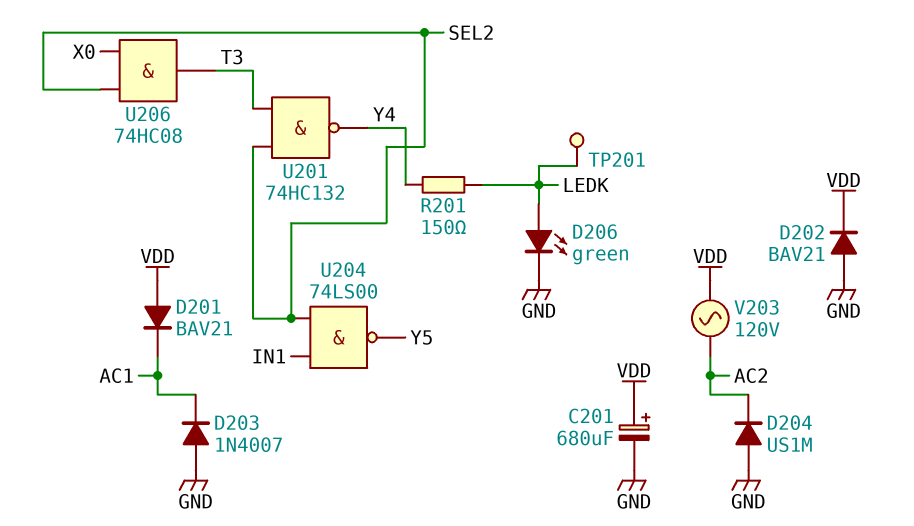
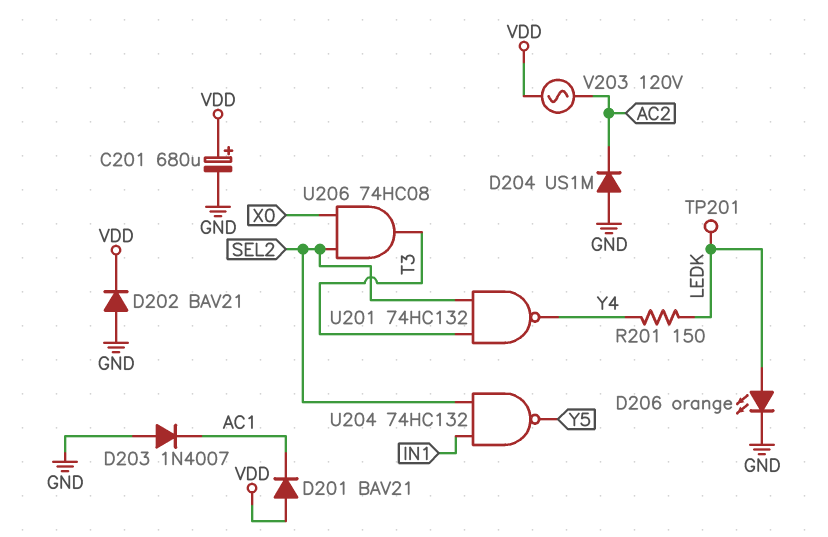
D206: LED green (A LEDK, K GND) -> LED orange (A LEDK, K GND)
U204: NAND 74LS00 (in IN1, in SEL2, out Y5) -> NAND 74HC132 (in IN1, in SEL2, out Y5)

